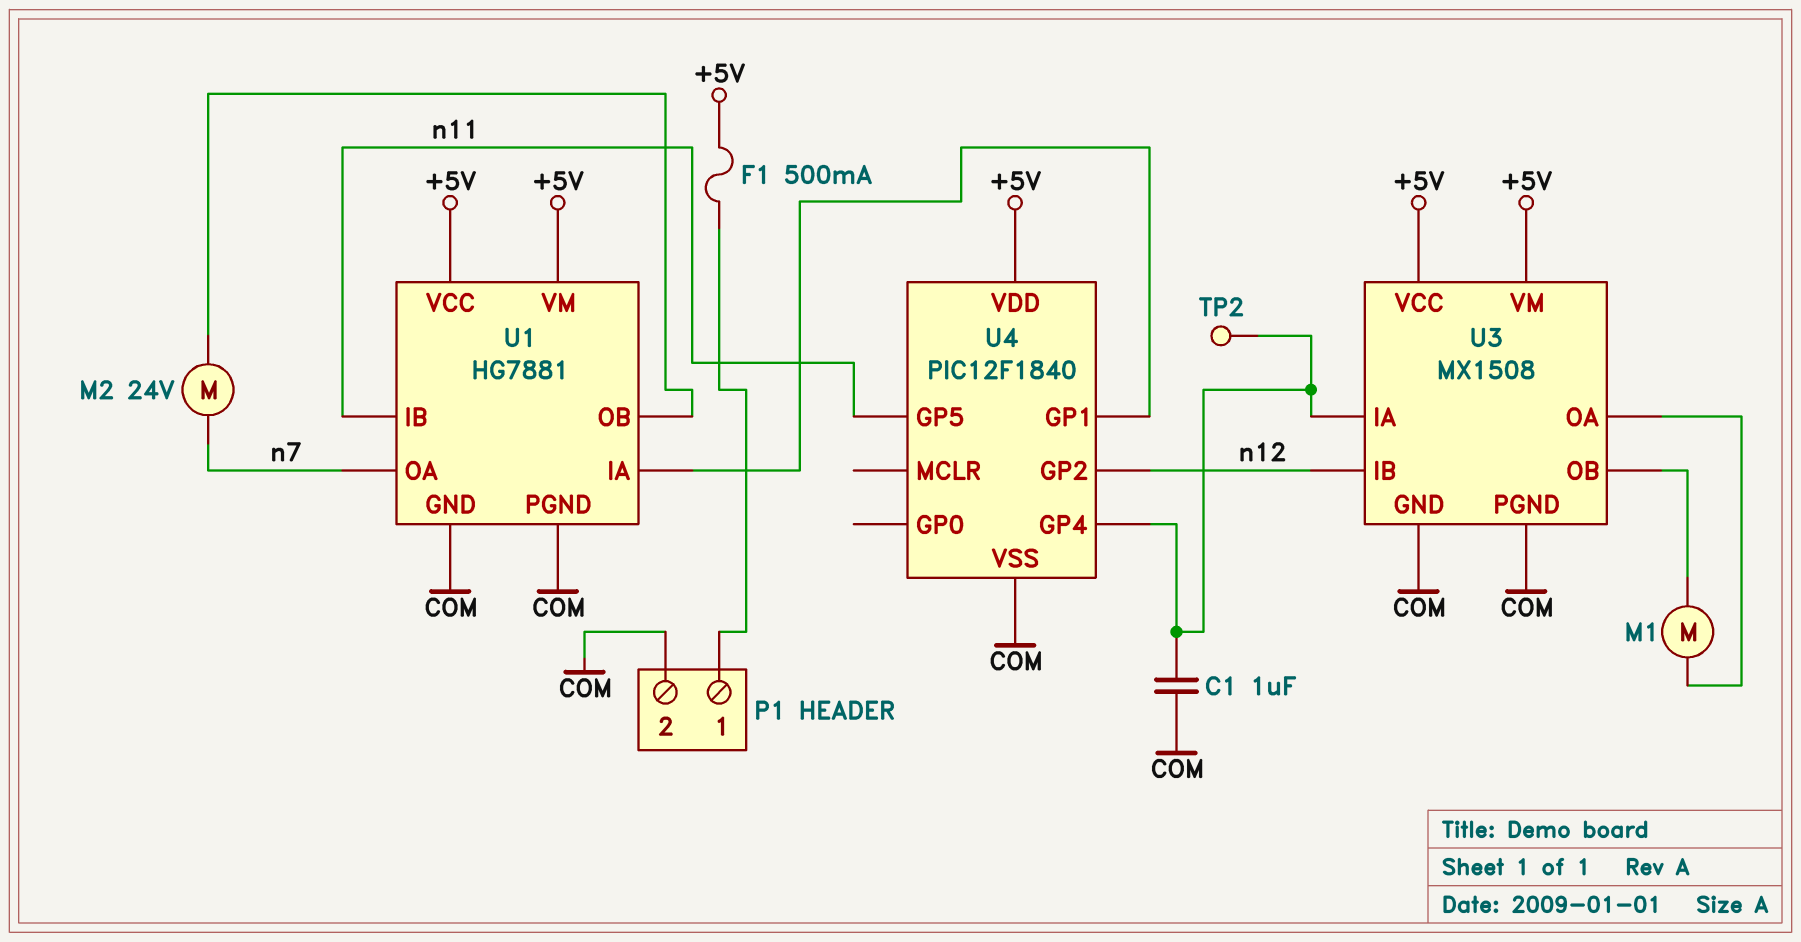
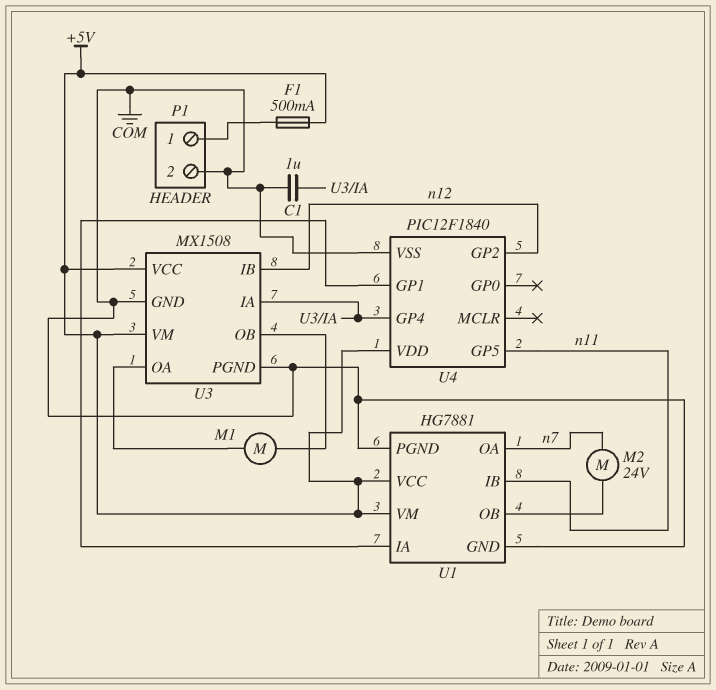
TP2: test point (U3/IA) -> none

